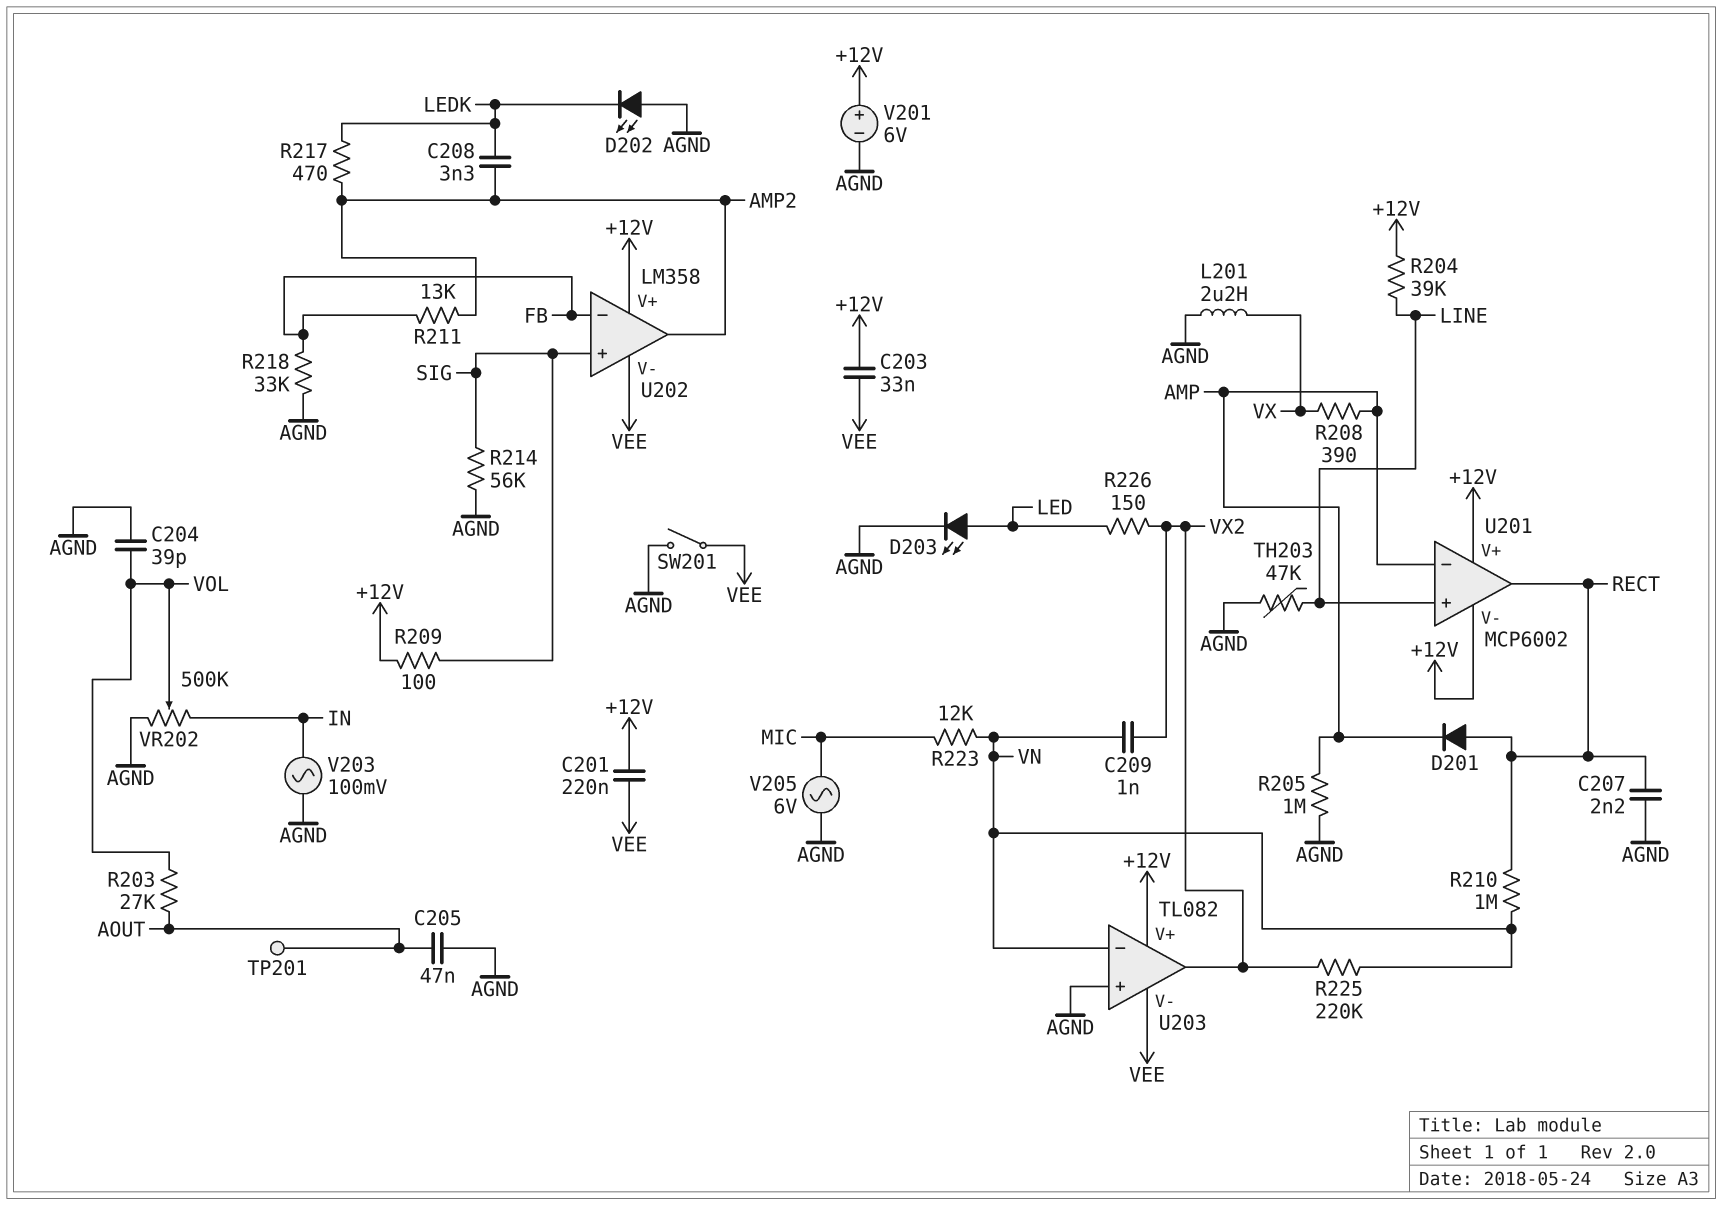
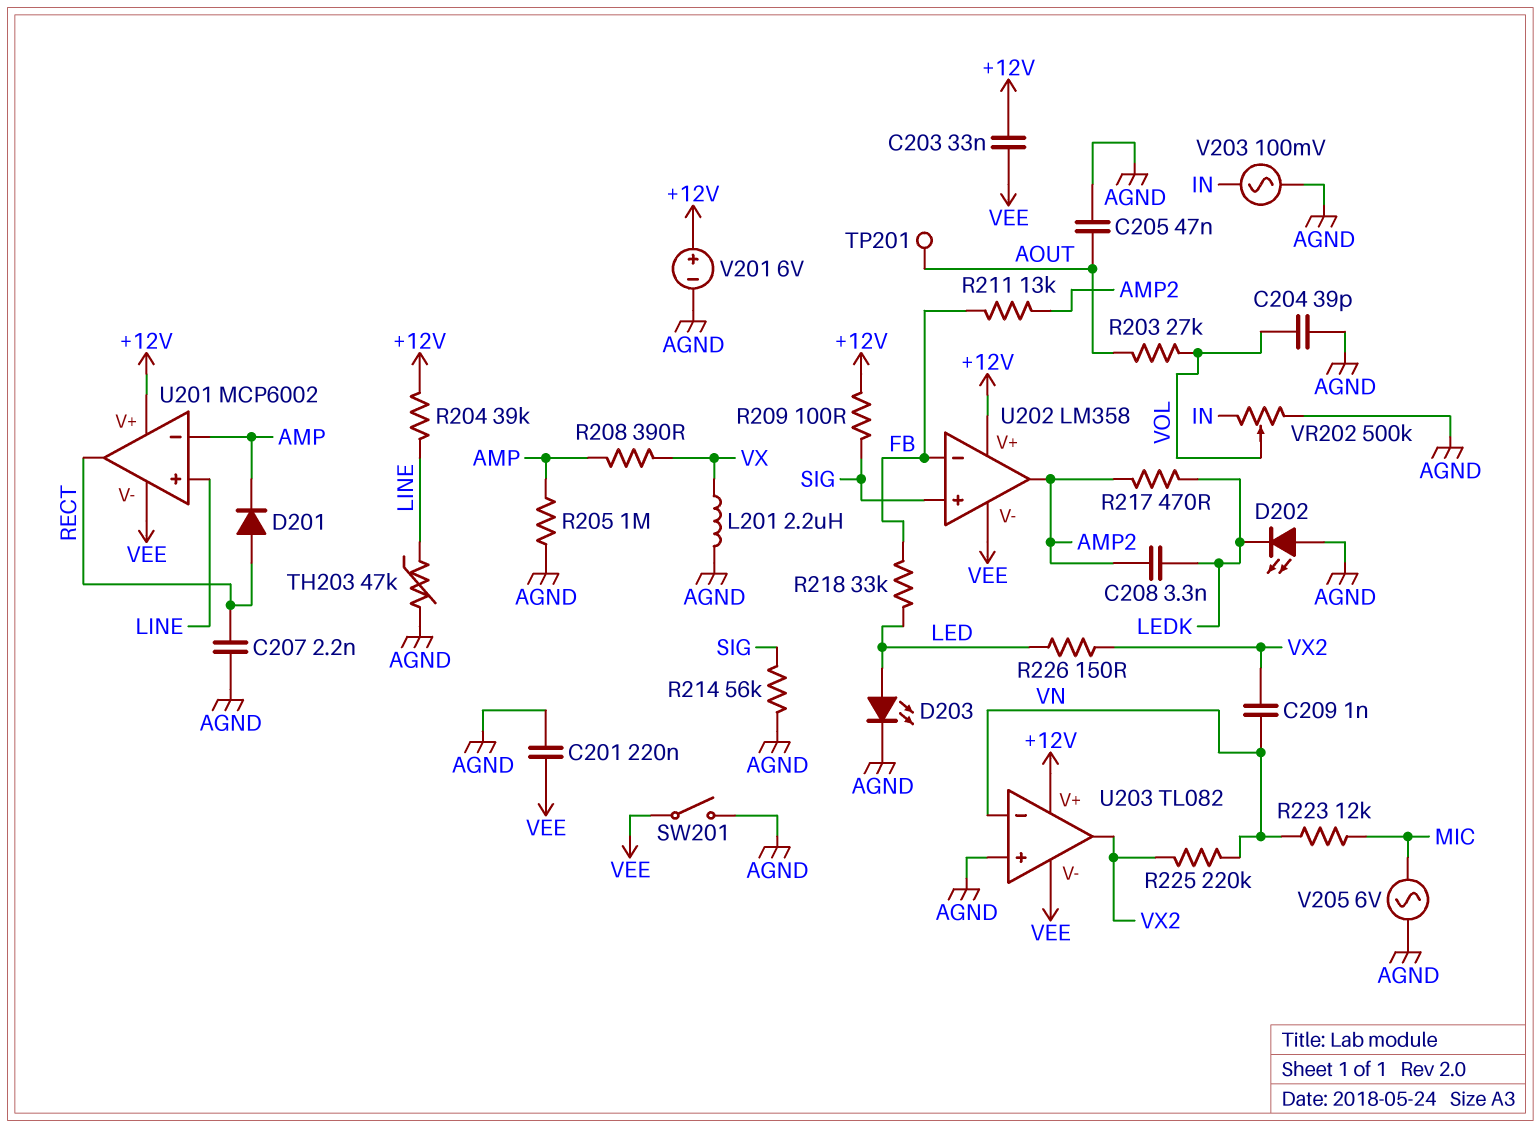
C201: 220nF (+12V, VEE) -> 220nF (AGND, VEE)
R210: 1M (RECT, VN) -> none
R218: 33k (AGND, FB) -> 33k (FB, LED)
U201 pin V-: +12V -> VEE

